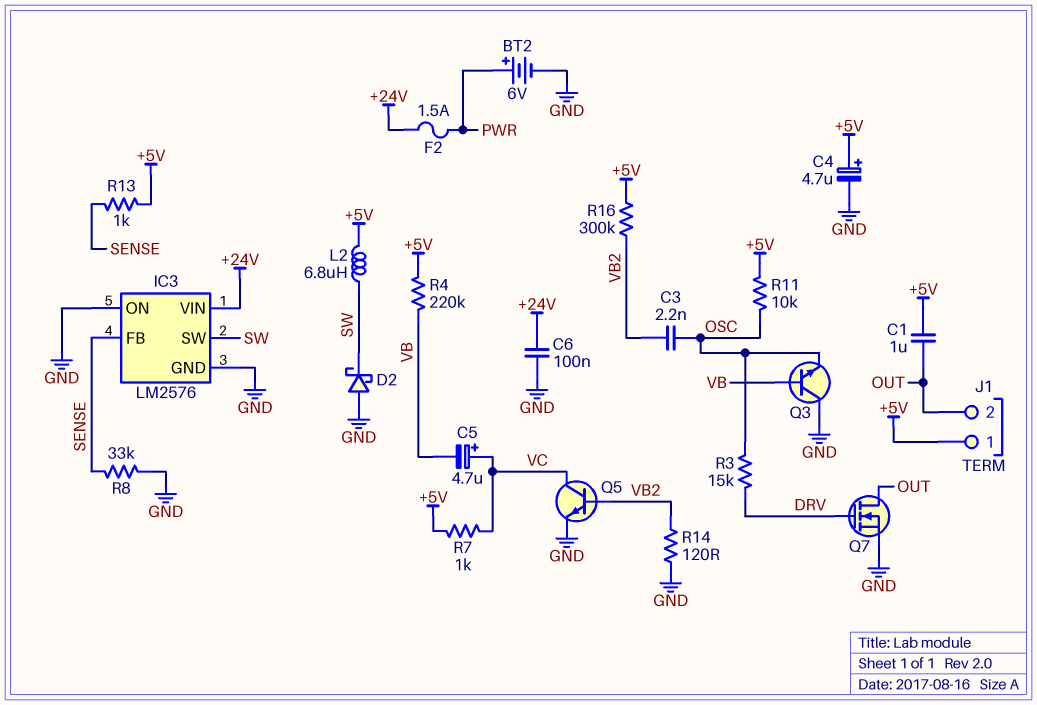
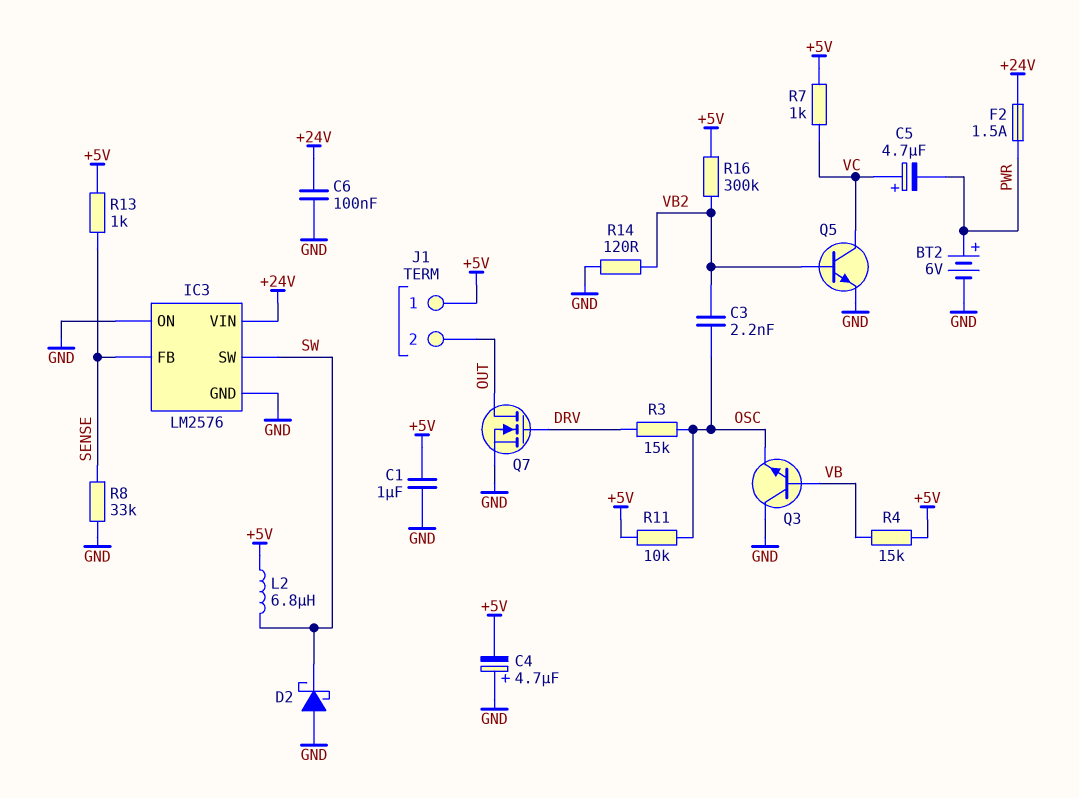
C1: 1uF (+5V, OUT) -> 1uF (+5V, GND)
C4: 4.7uF (plus +5V, minus GND) -> 4.7uF (plus GND, minus +5V)
C5: 4.7uF (plus VC, minus VB) -> 4.7uF (plus VC, minus PWR)
R4: 220k (+5V, VB) -> 15k (+5V, VB)

